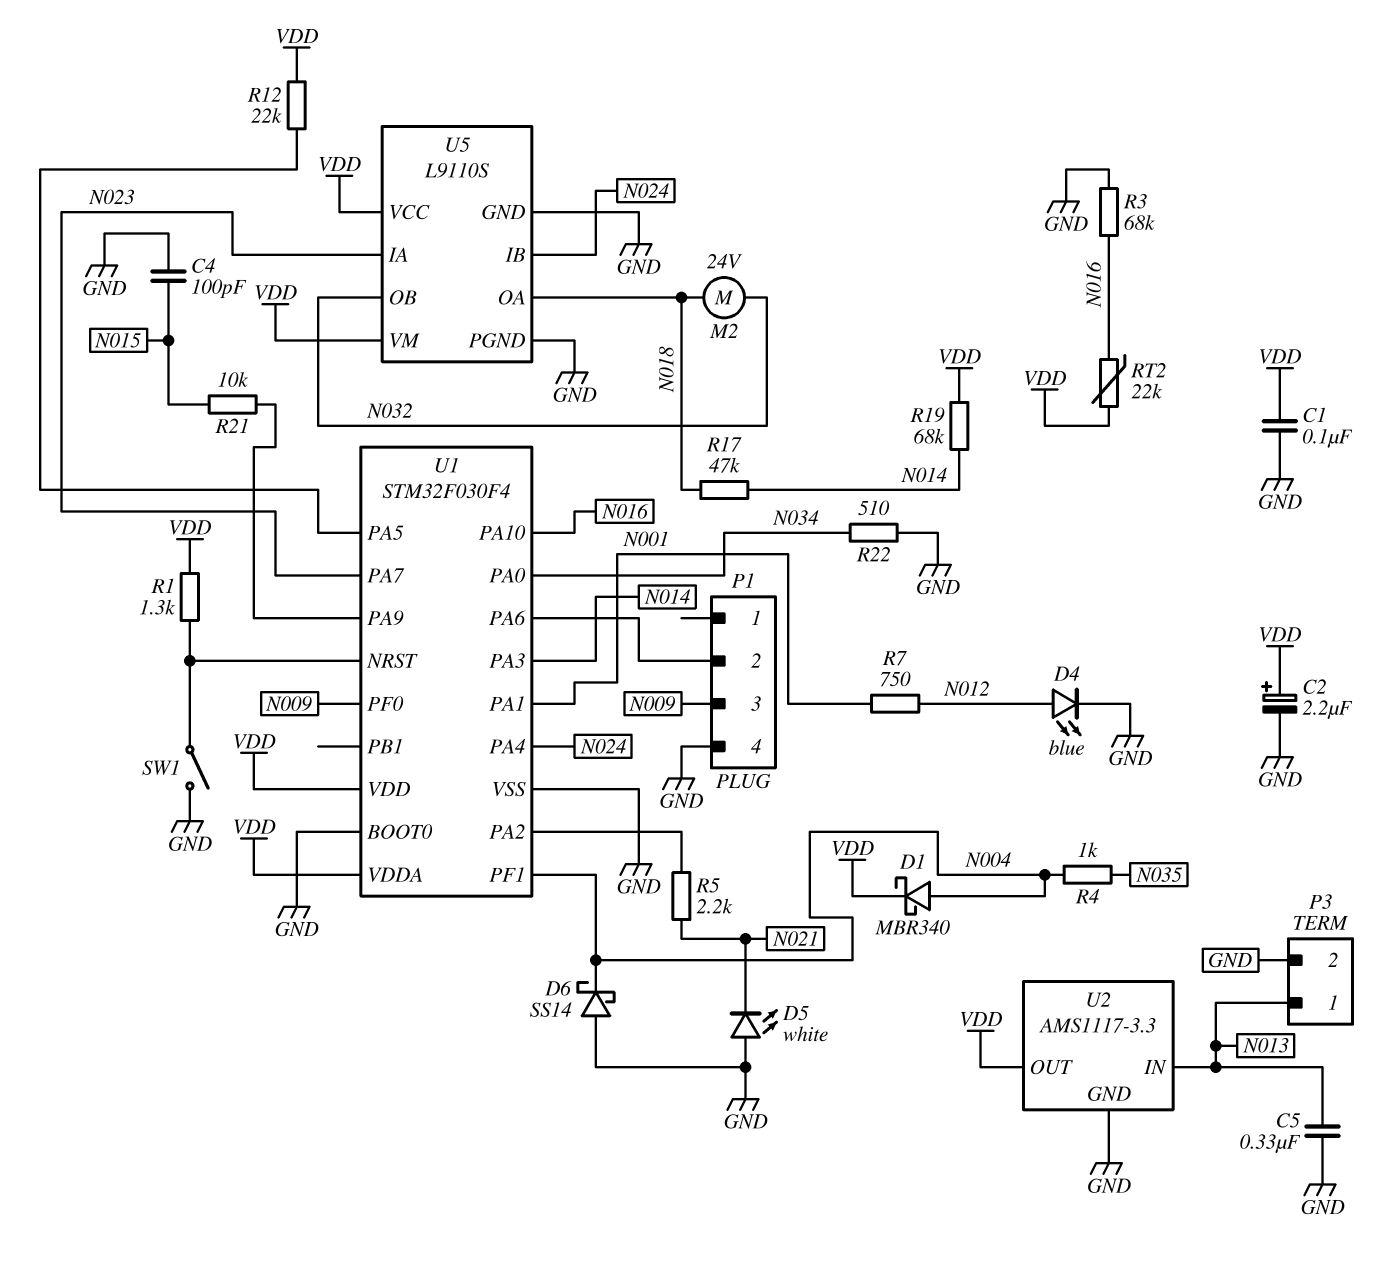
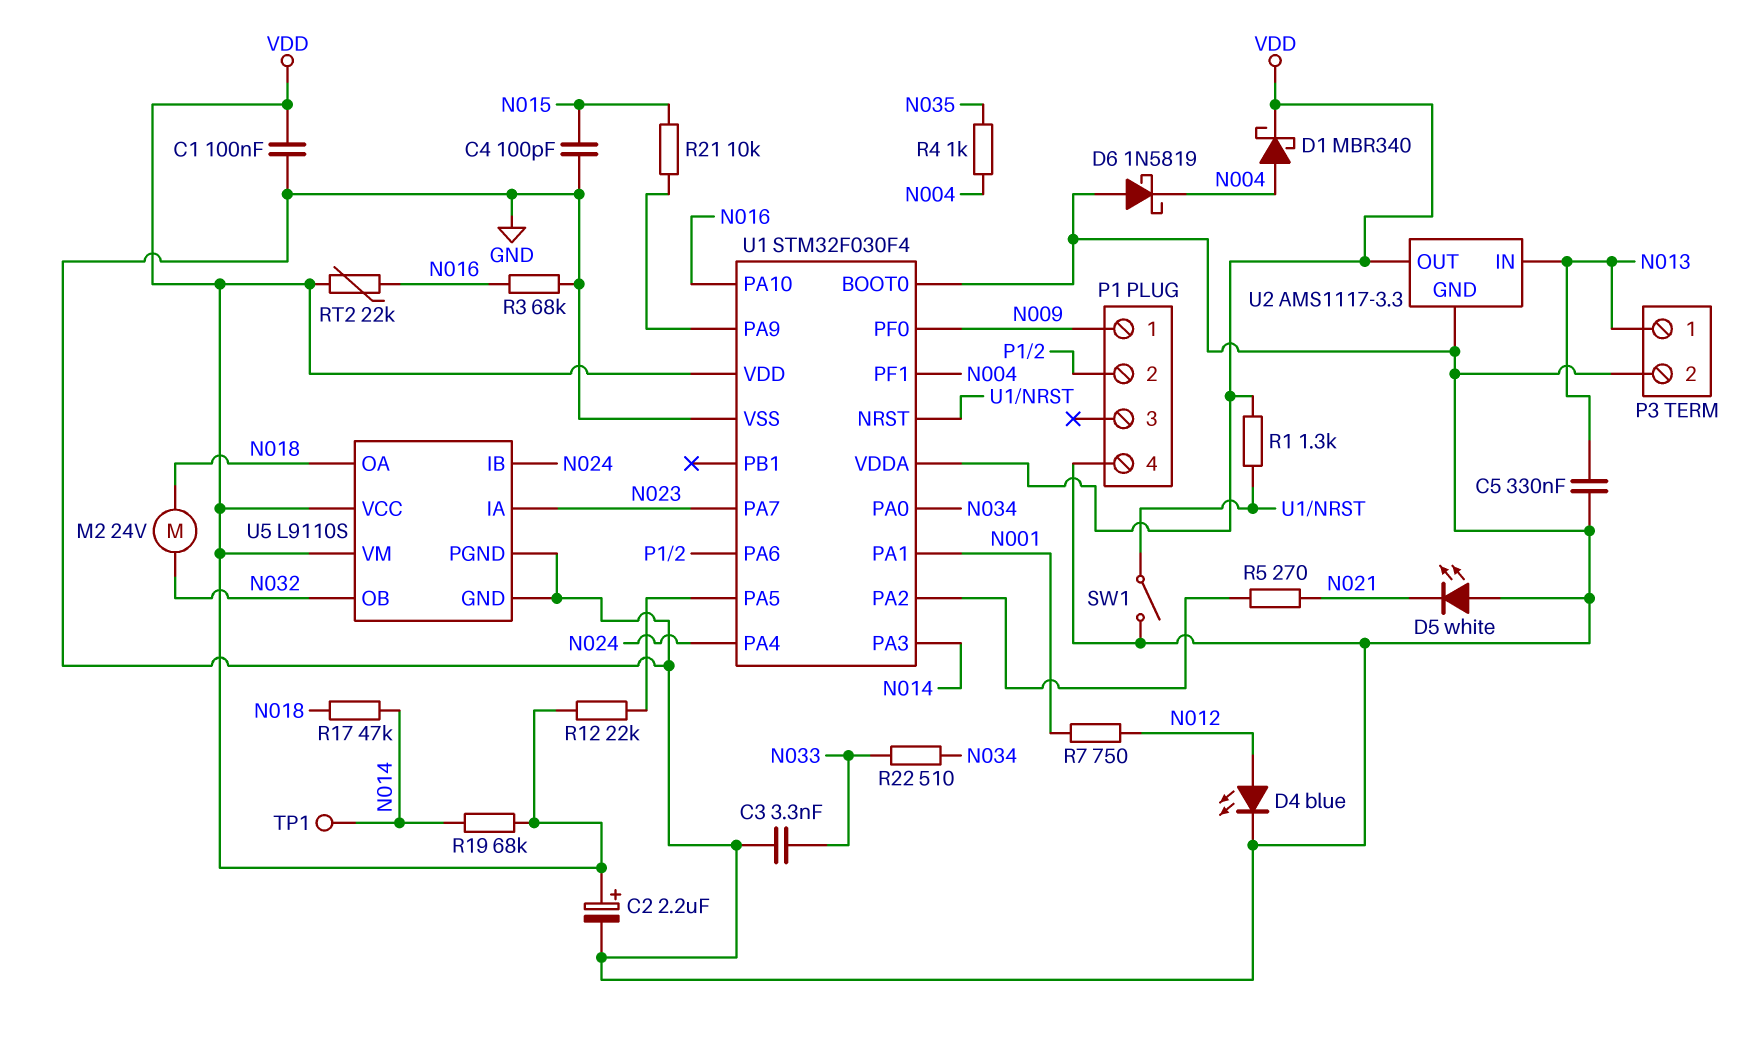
C3: none -> 3.3nF (GND, N033)
D6: schottky SS14 (A GND, K N004) -> schottky 1N5819 (A GND, K N004)
P1 pin 1: none -> N009
P1 pin 3: N009 -> none
R5: 2.2k (N021, U1/PA2) -> 270 (N021, U1/PA2)
R22: 510 (GND, N034) -> 510 (N033, N034)
TP1: none -> test point (N014)

